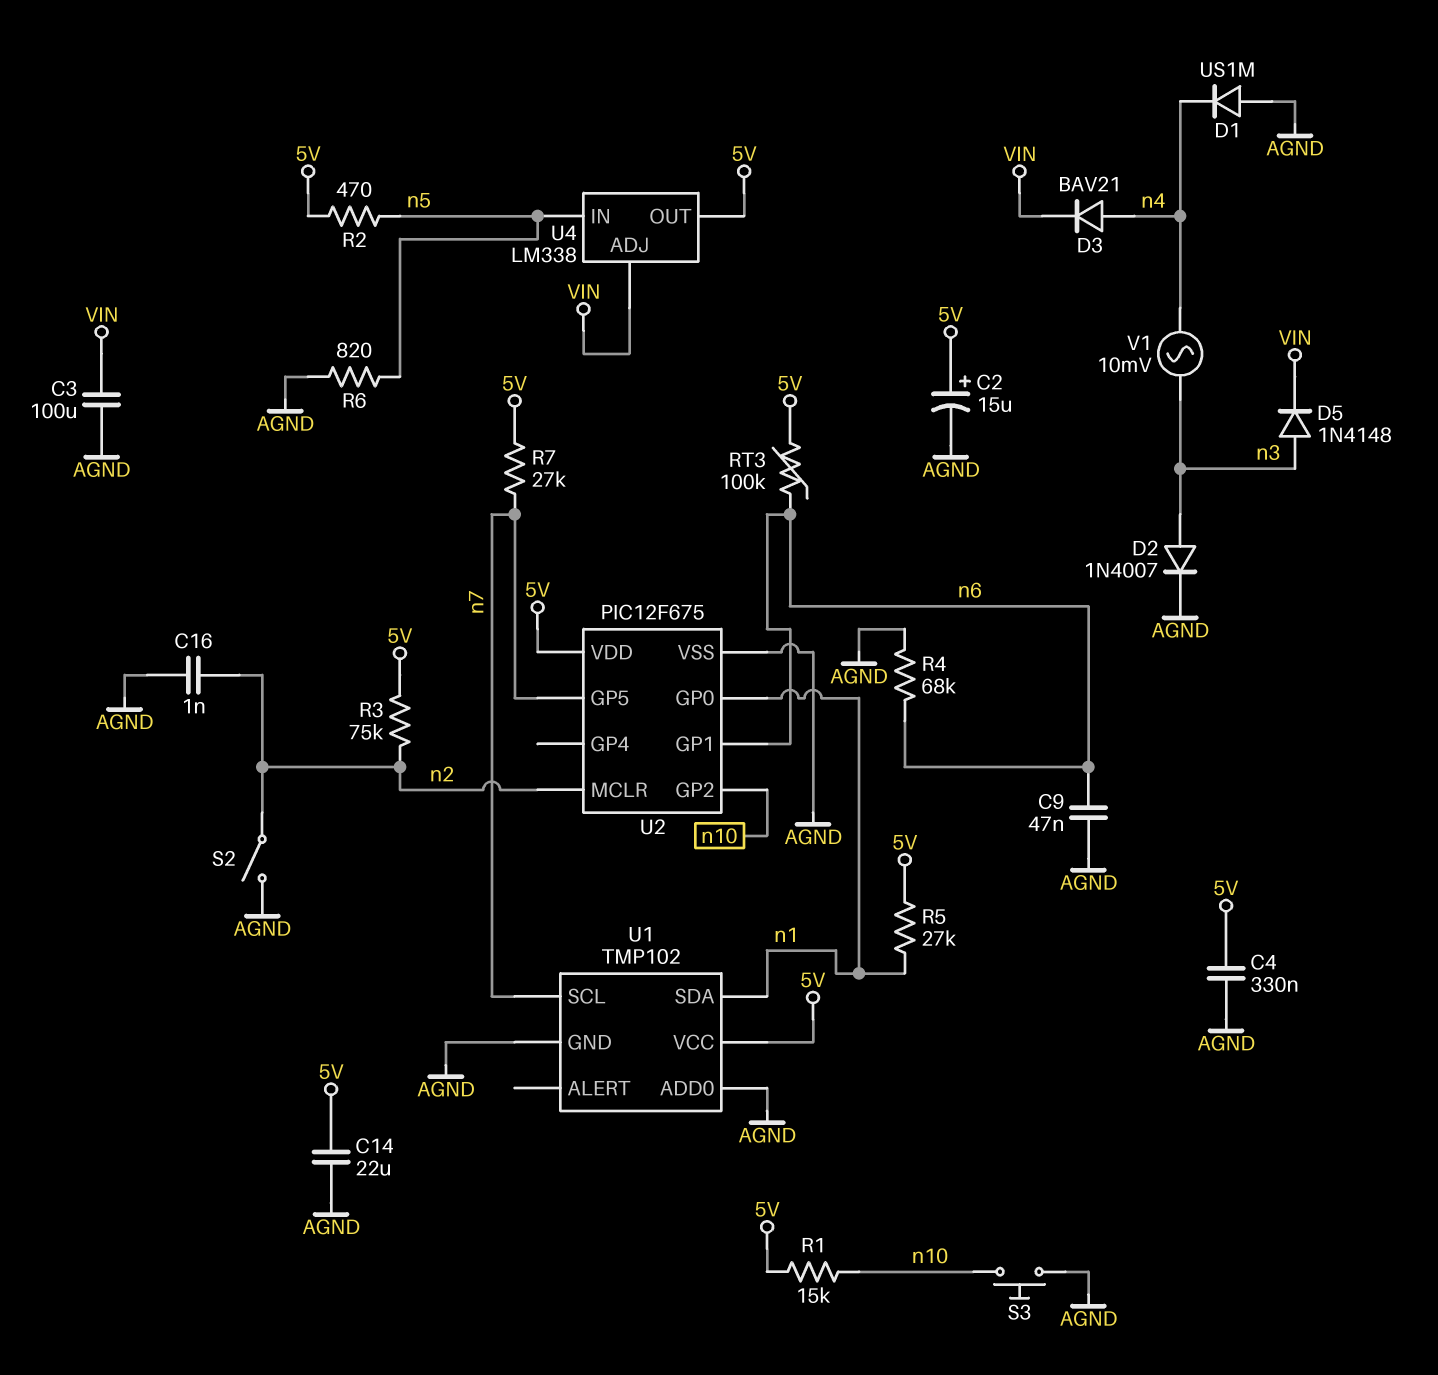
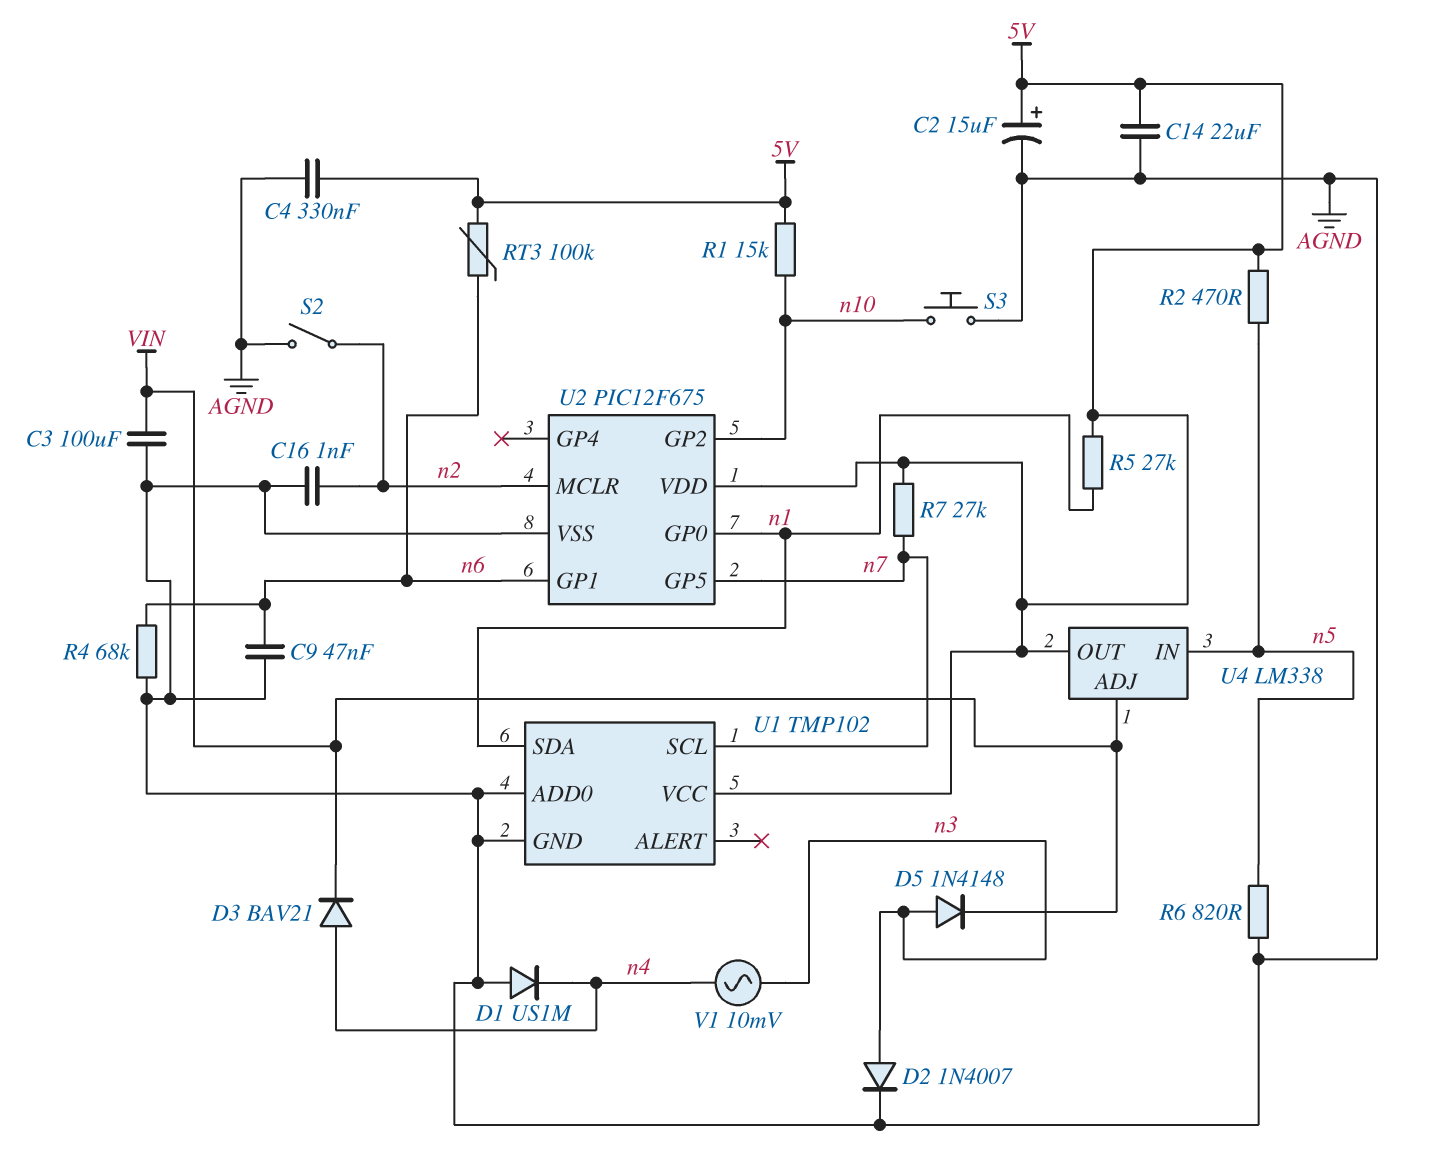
R3: 75k (5V, n2) -> none

